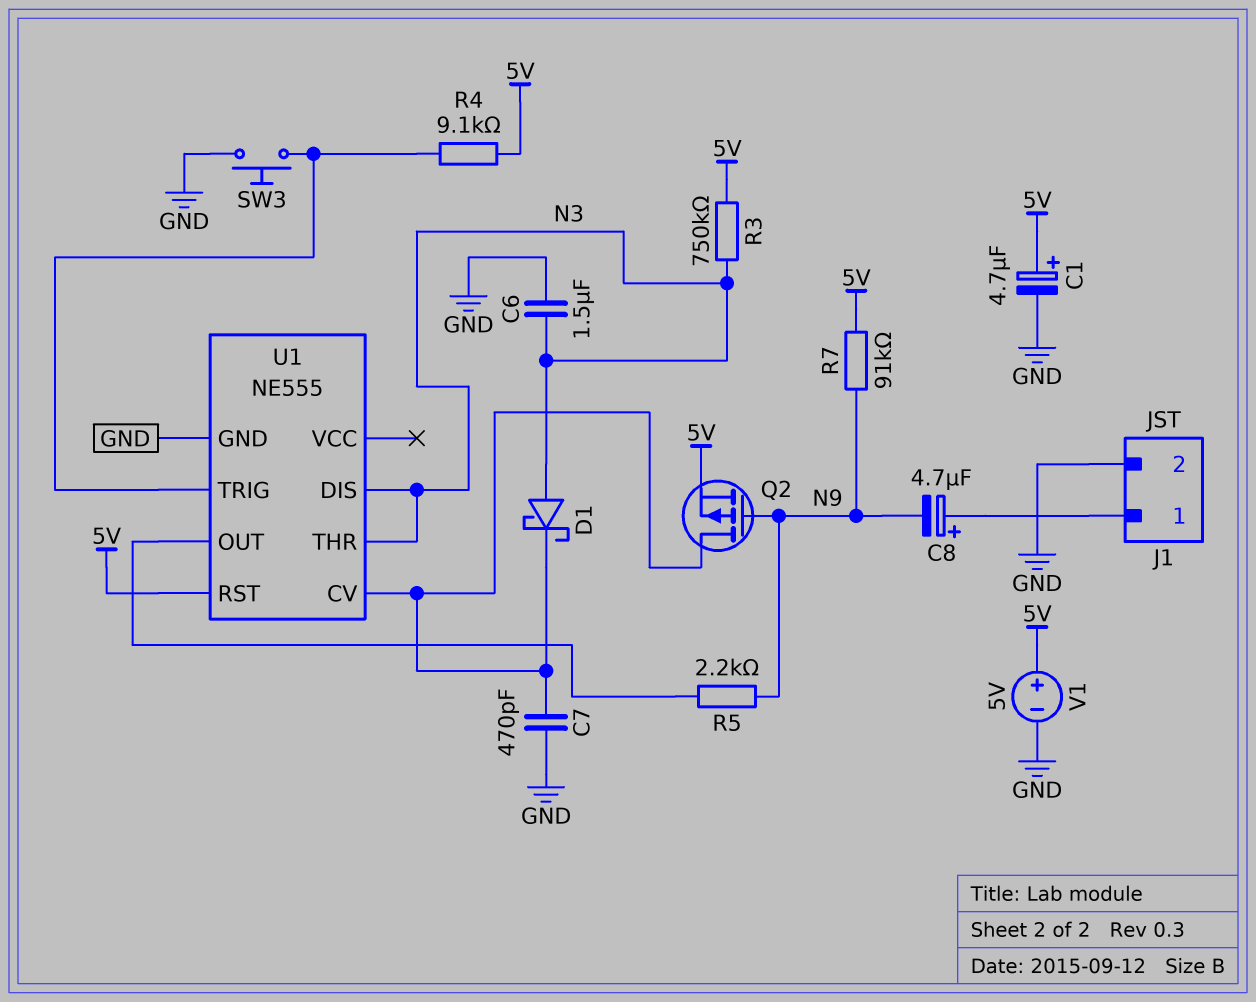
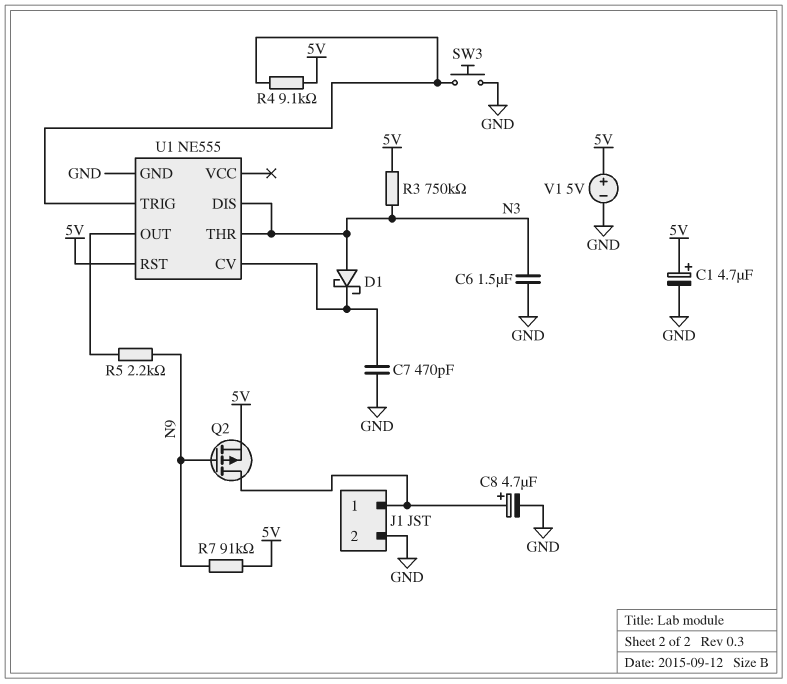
C8: 4.7uF (plus J1/1, minus N9) -> 4.7uF (plus J1/1, minus GND)
Q2: PMOS (G N9, D U1/CV, S 5V) -> PMOS (G N9, D J1/1, S 5V)

